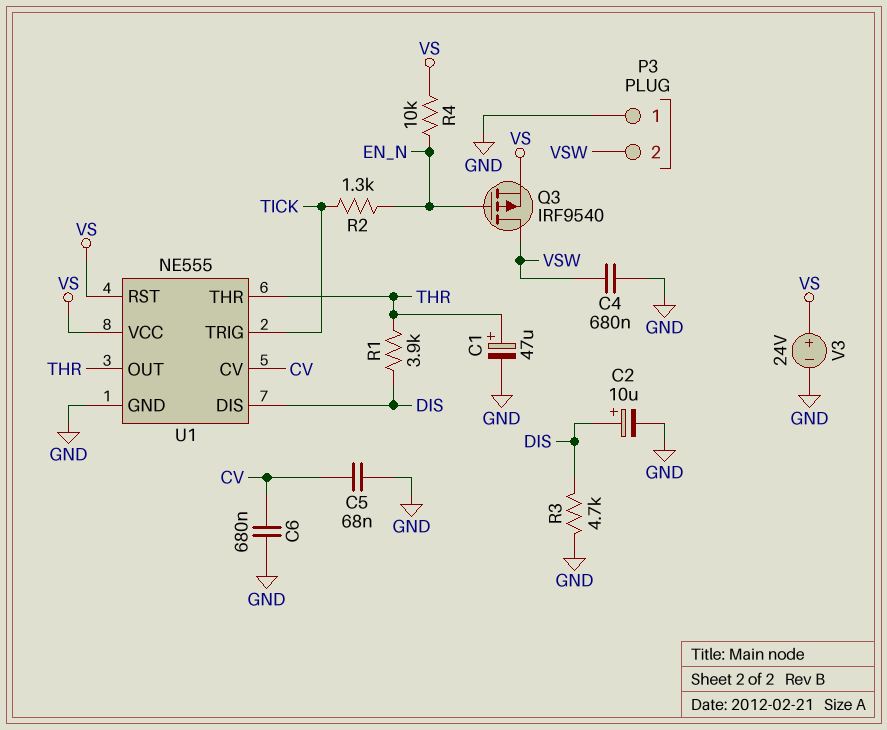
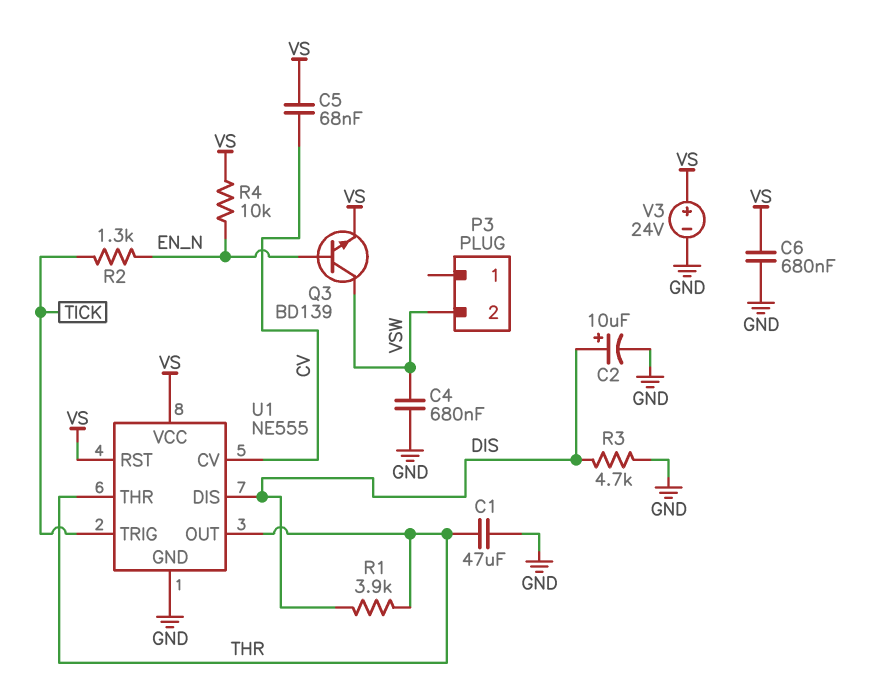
C1: 47uF (plus THR, minus GND) -> 47uF (GND, THR)
C5: 68nF (CV, GND) -> 68nF (CV, VS)
C6: 680nF (CV, GND) -> 680nF (GND, VS)
P3 pin 1: GND -> none
Q3: PMOS IRF9540 (G EN_N, D VSW, S VS) -> NPN BD139 (B EN_N, C VSW, E VS)

